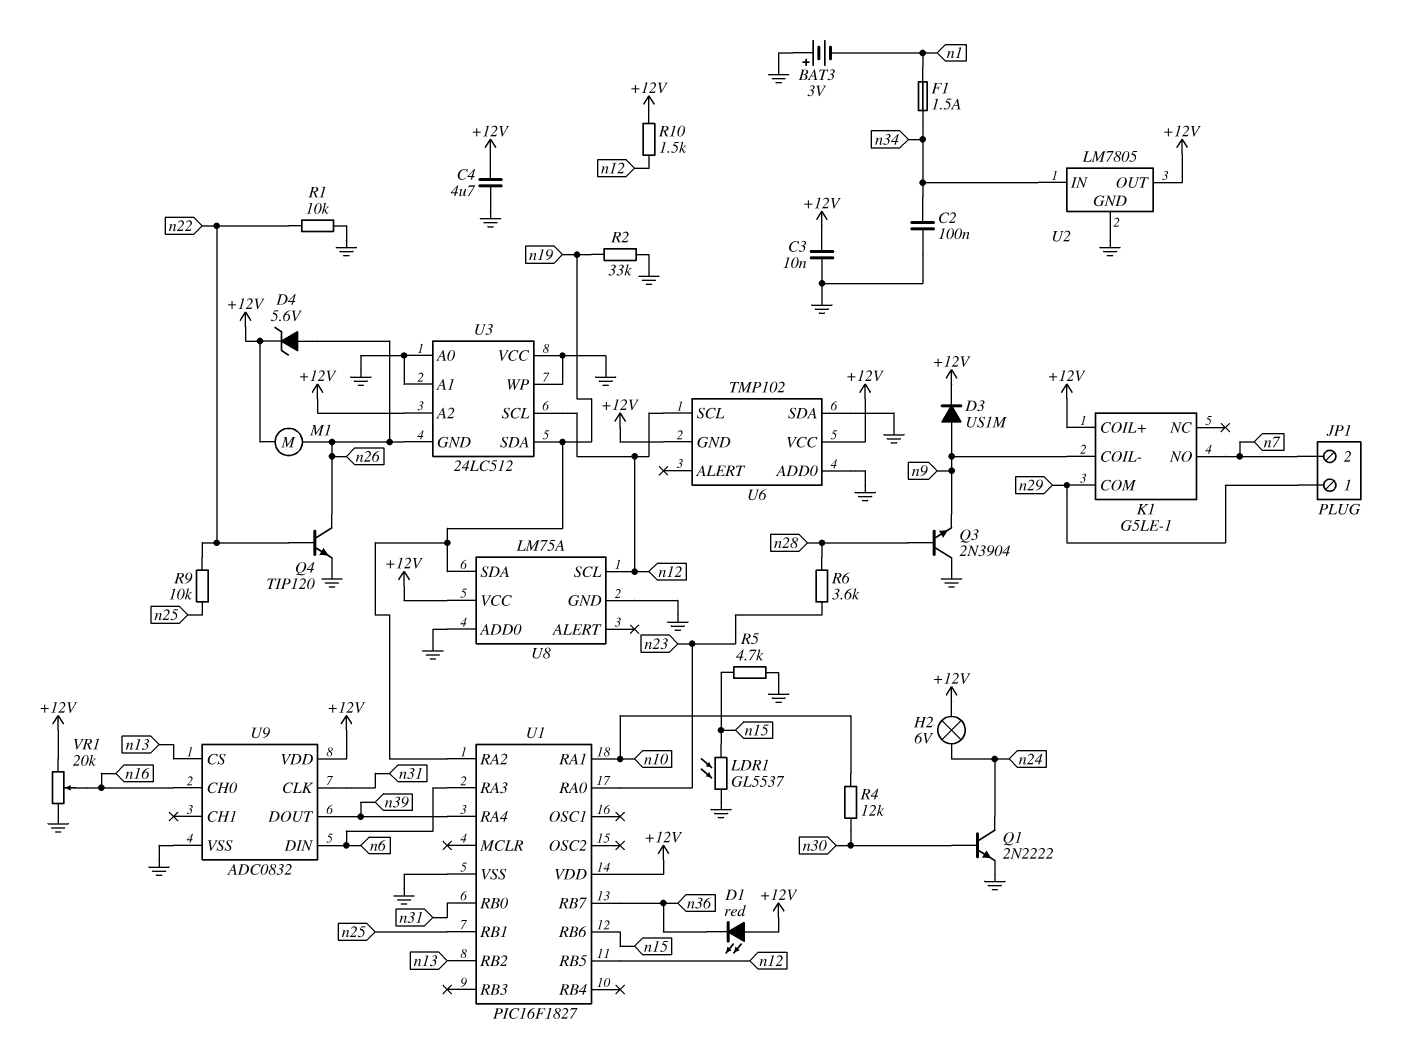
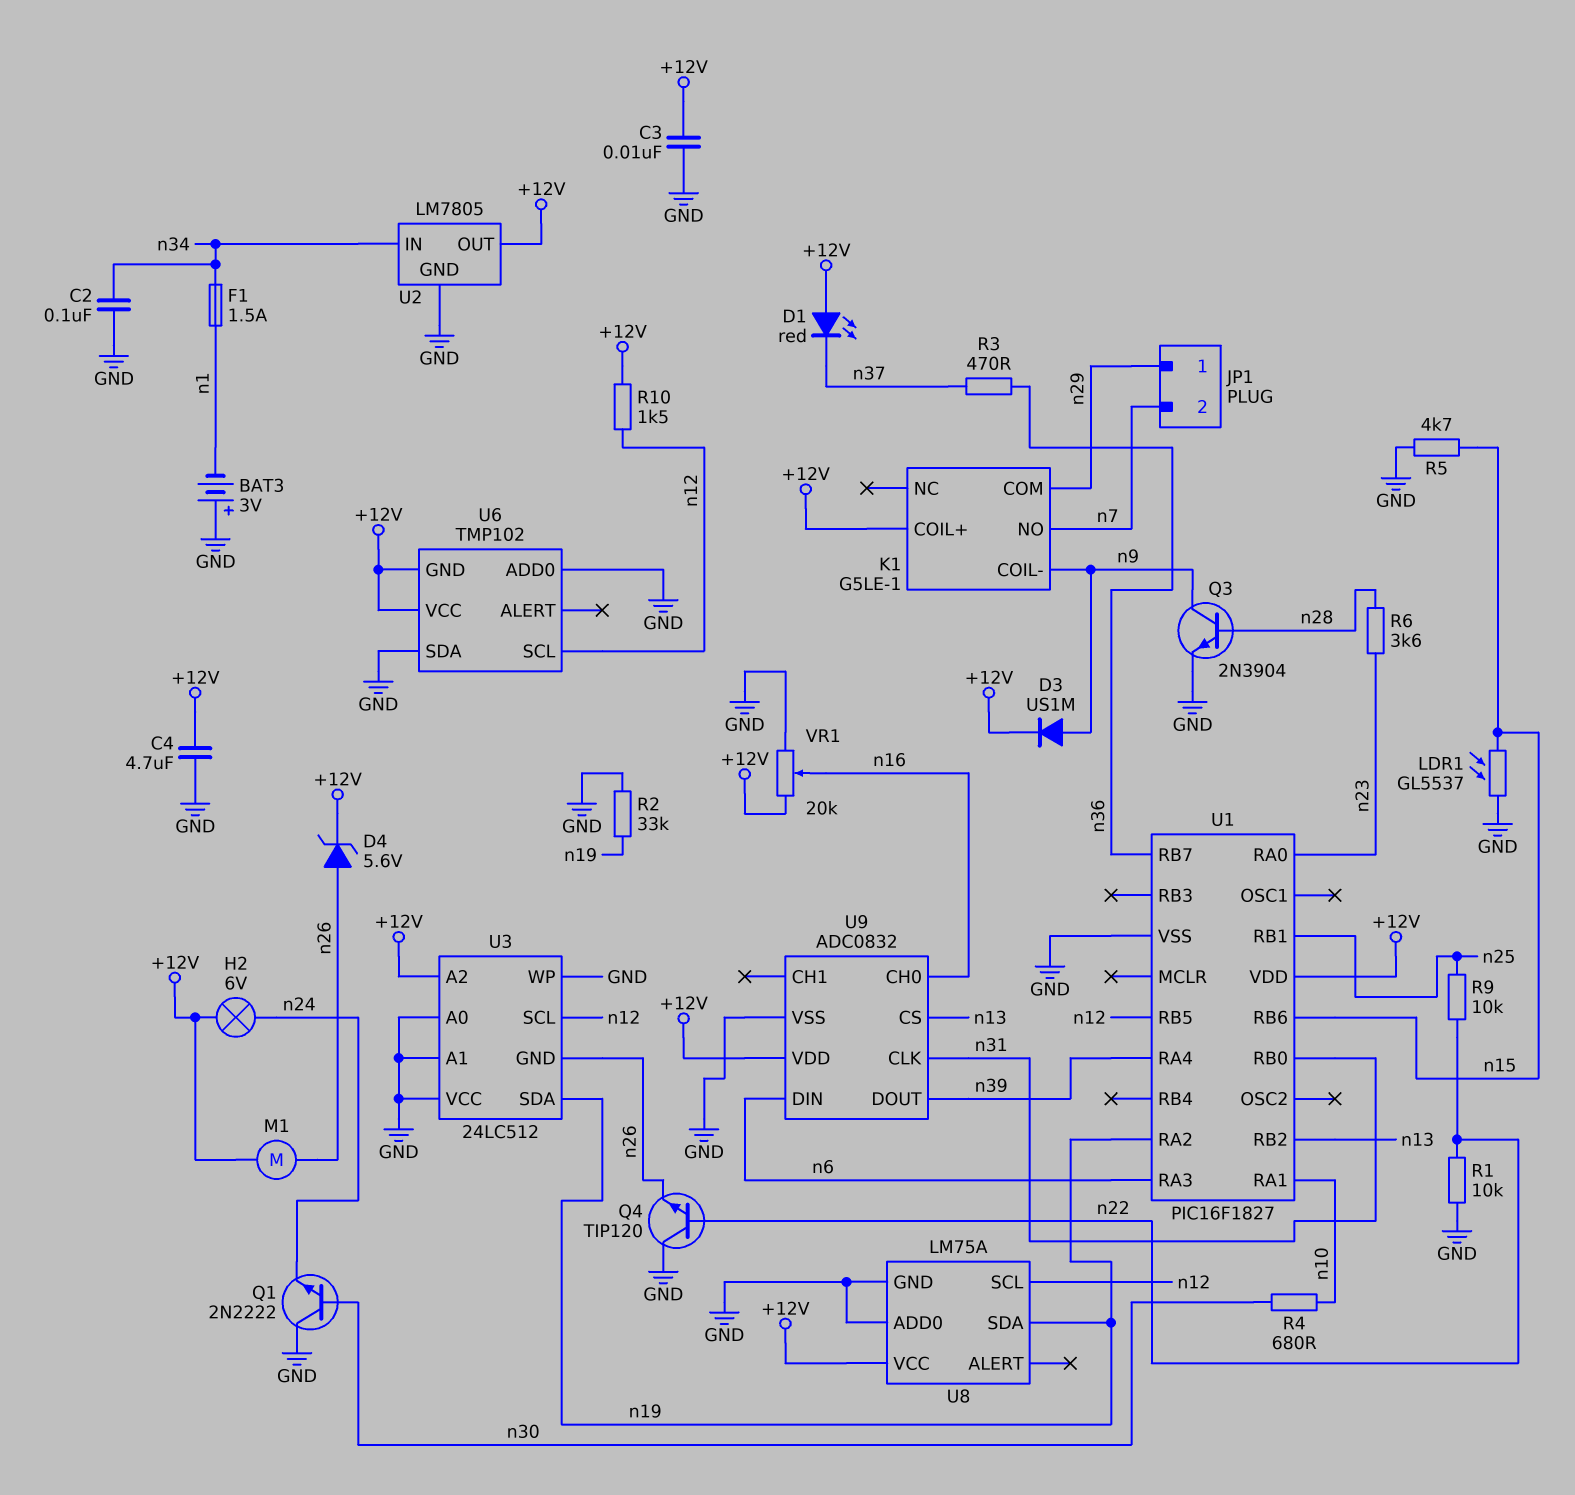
D1: LED red (A +12V, K n36) -> LED red (A +12V, K n37)
Q1: NPN 2N2222 (B n30, C n24, E GND) -> NPN 2N2222 (B n30, C GND, E n24)
Q3: NPN 2N3904 (B n28, C GND, E n9) -> NPN 2N3904 (B n28, C n9, E GND)
Q4: NPN TIP120 (B n22, C n26, E GND) -> NPN TIP120 (B n22, C GND, E n26)
R3: none -> 470 (n36, n37)
R4: 12k (n10, n30) -> 680 (n10, n30)

